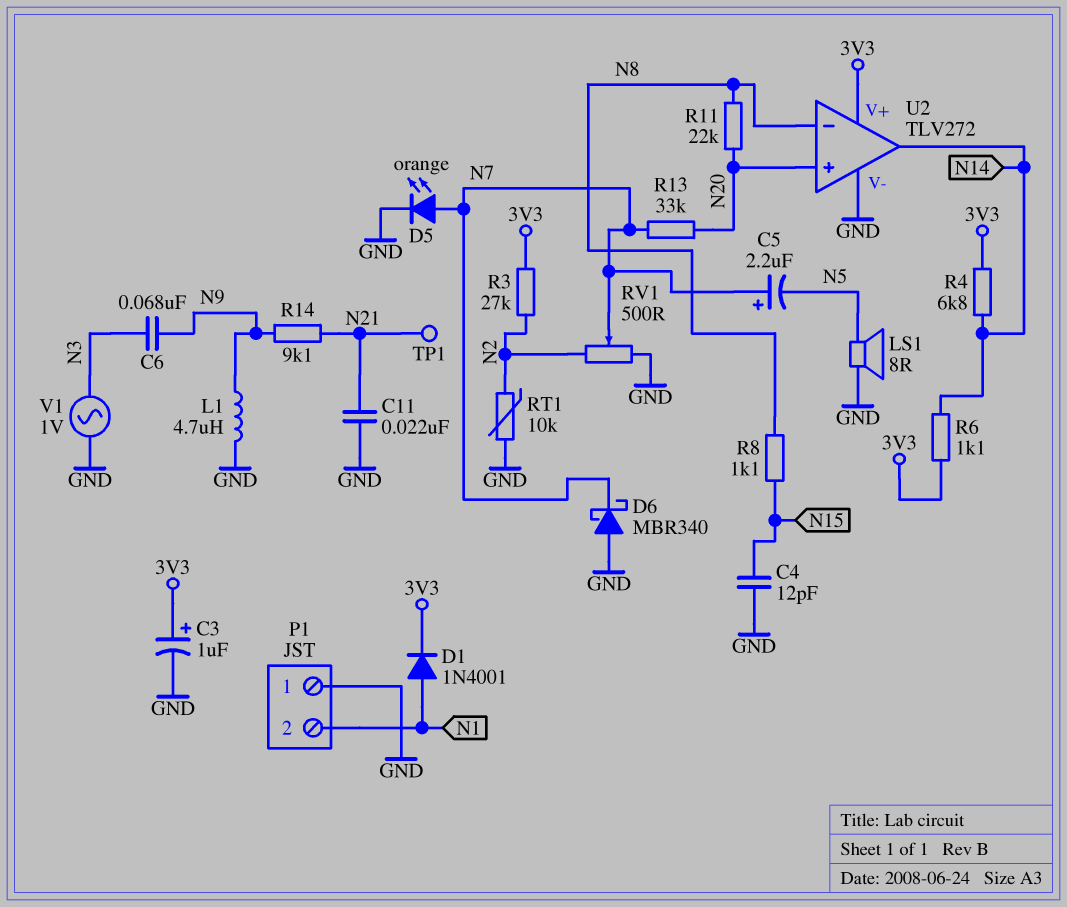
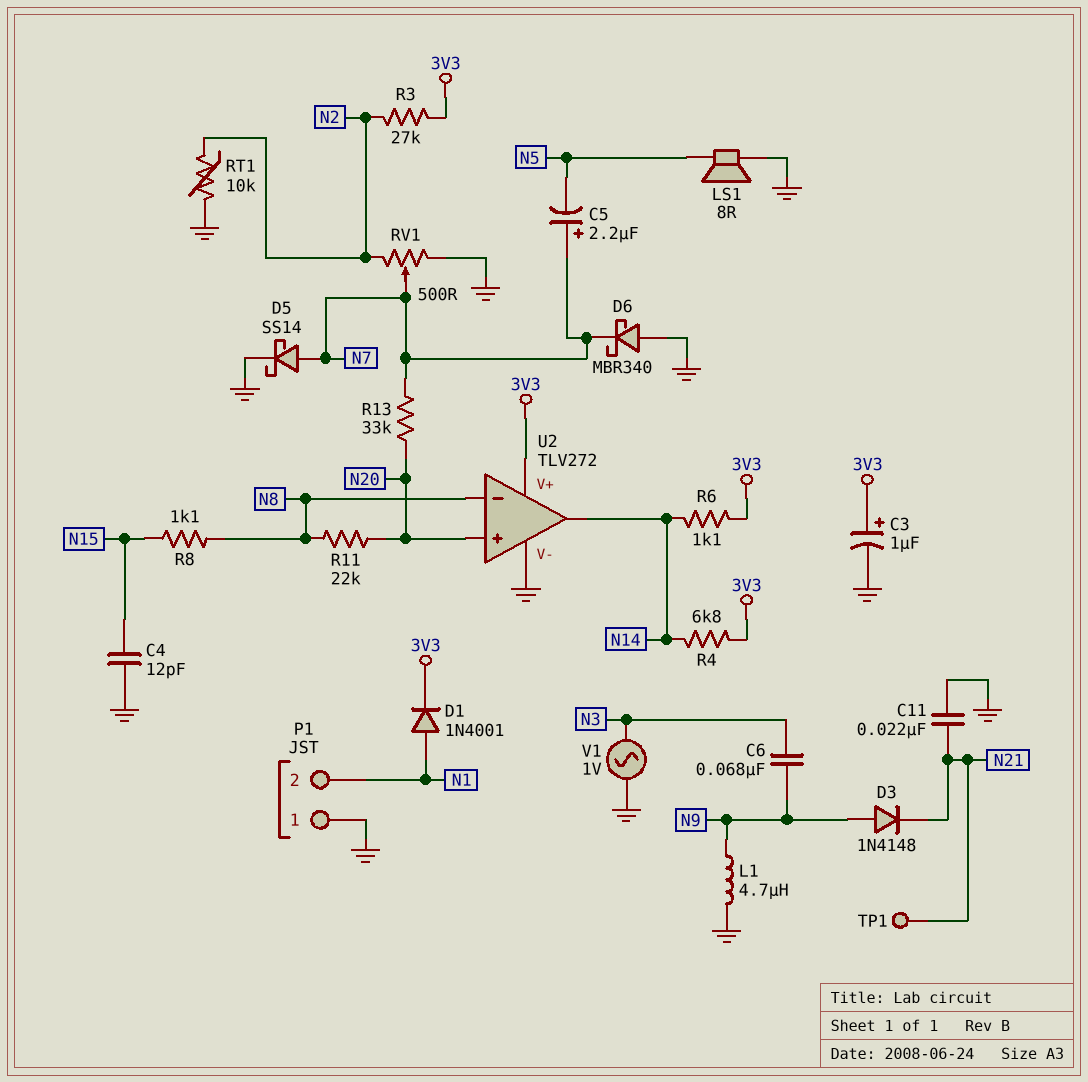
D3: none -> diode 1N4148 (A N9, K N21)
D5: LED orange (A N7, K GND) -> schottky SS14 (A N7, K GND)
R14: 9.1k (N9, N21) -> none

